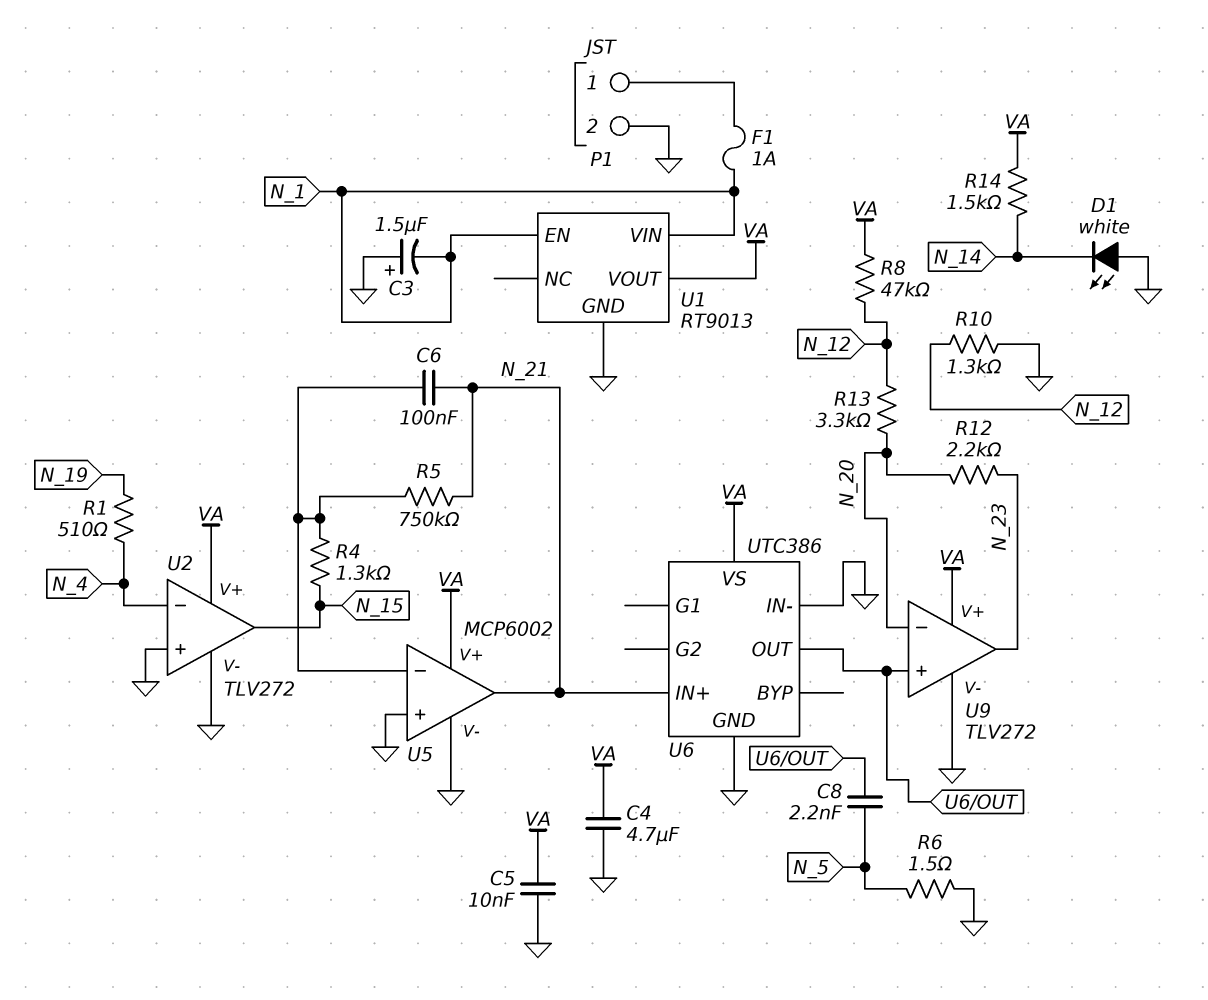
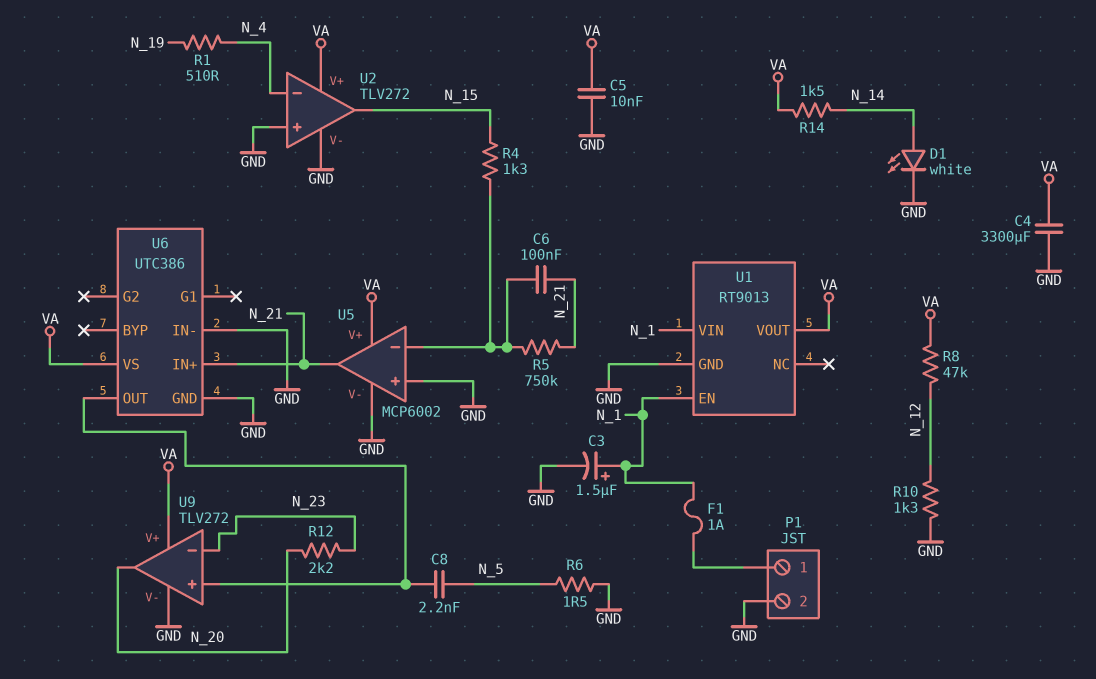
C3: 1.5uF (plus GND, minus N_1) -> 1.5uF (plus N_1, minus GND)
C4: 4.7uF (GND, VA) -> 3300uF (GND, VA)
D1: LED white (A GND, K N_14) -> LED white (A N_14, K GND)
R13: 3.3k (N_12, N_20) -> none
U9 pin in-: N_20 -> N_23
U9 pin out: N_23 -> N_20

